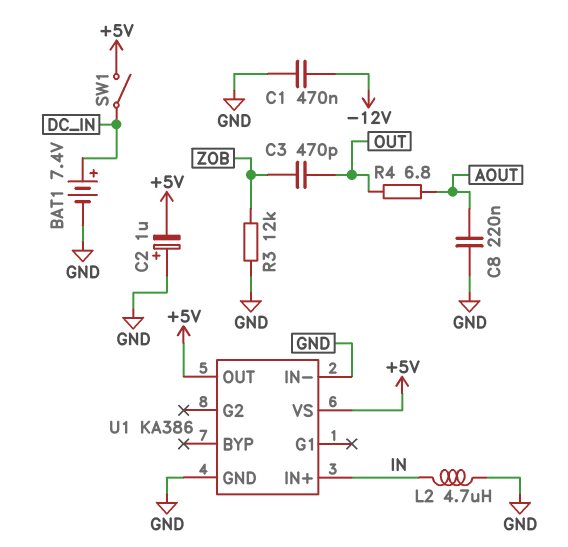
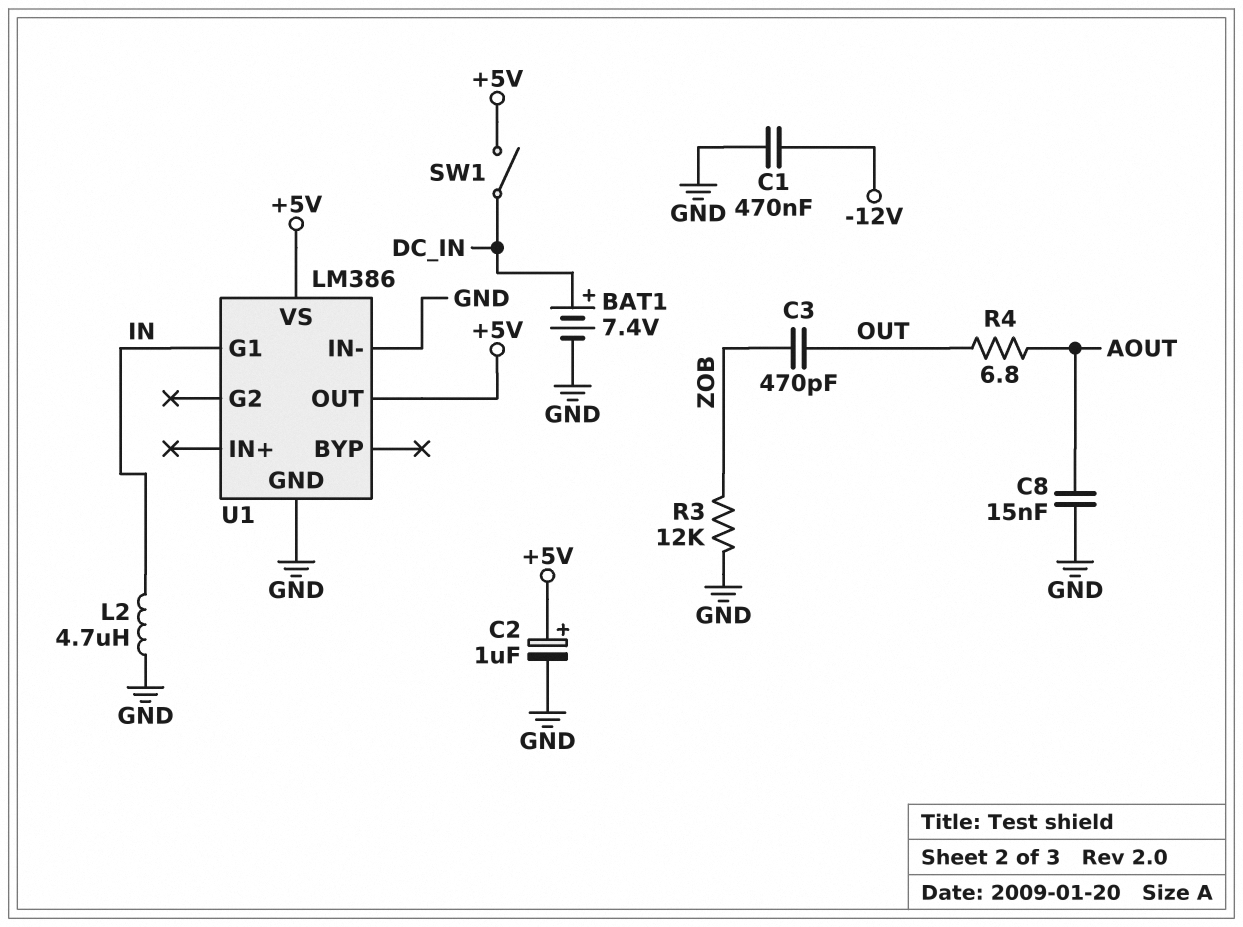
C2: 1uF (plus GND, minus +5V) -> 1uF (plus +5V, minus GND)
C8: 220nF (AOUT, GND) -> 15nF (AOUT, GND)
U1: KA386 -> LM386
U1 pin G1: none -> IN
U1 pin IN+: IN -> none

